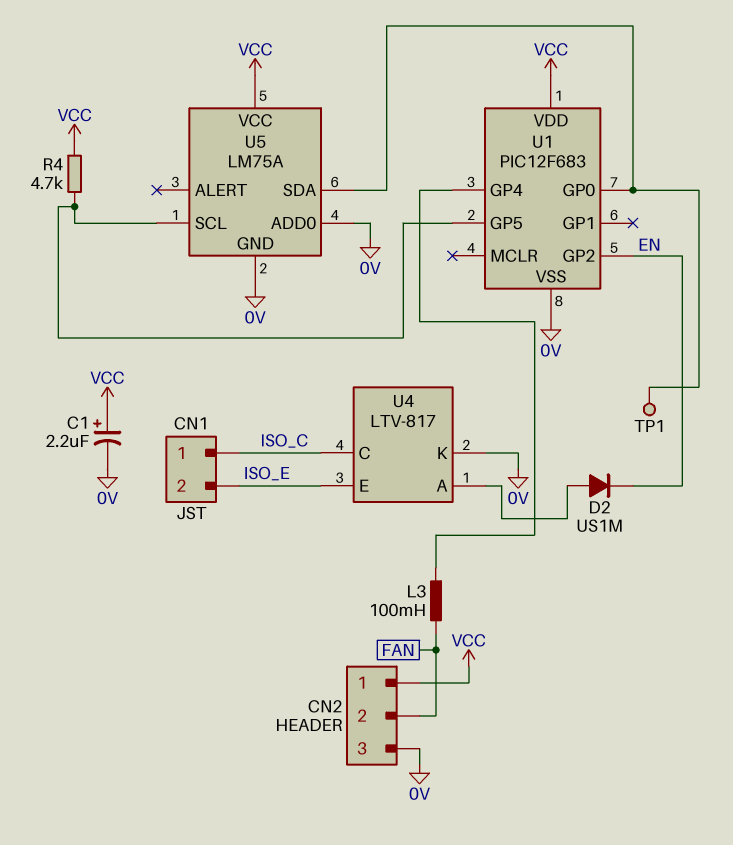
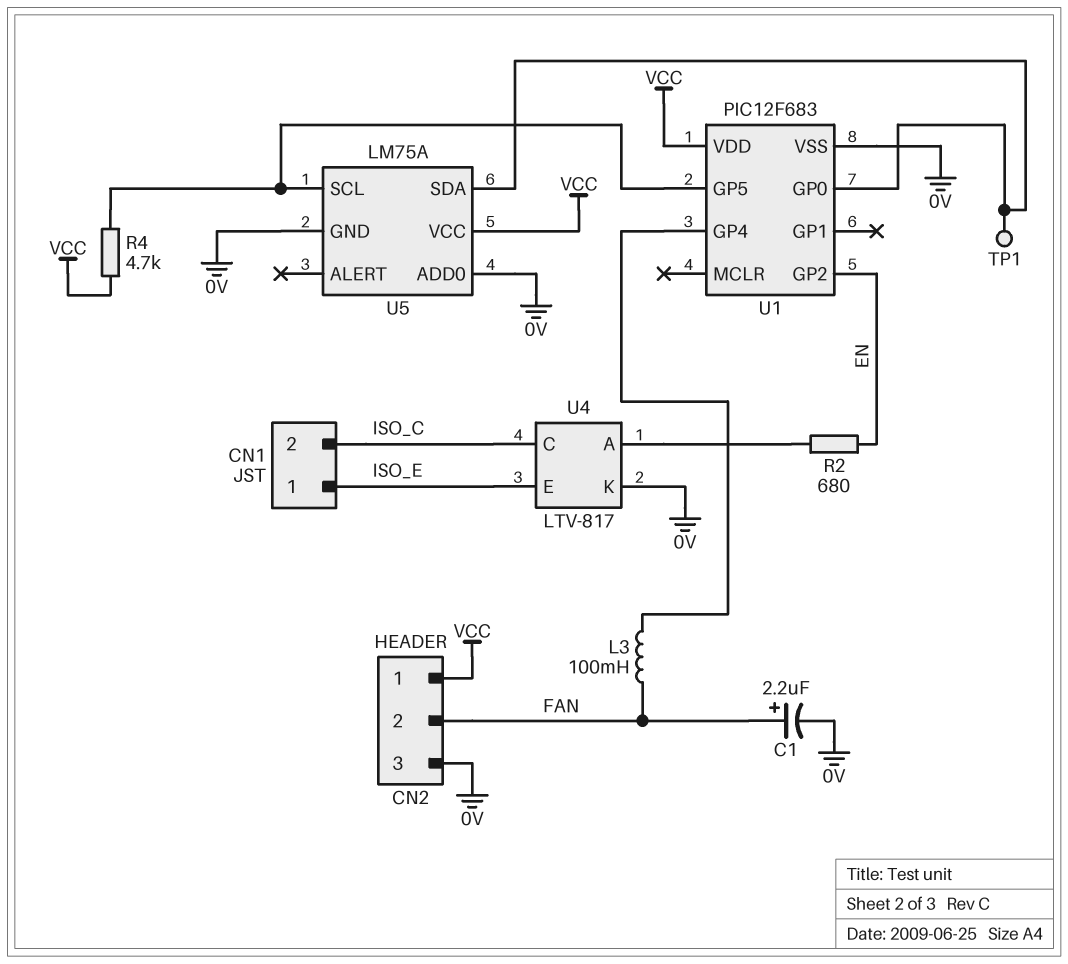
C1: 2.2uF (plus VCC, minus 0V) -> 2.2uF (plus FAN, minus 0V)
CN1 pin 1: ISO_C -> ISO_E
CN1 pin 2: ISO_E -> ISO_C
D2: diode US1M (A U4/A, K EN) -> none
R2: none -> 680 (EN, U4/A)

